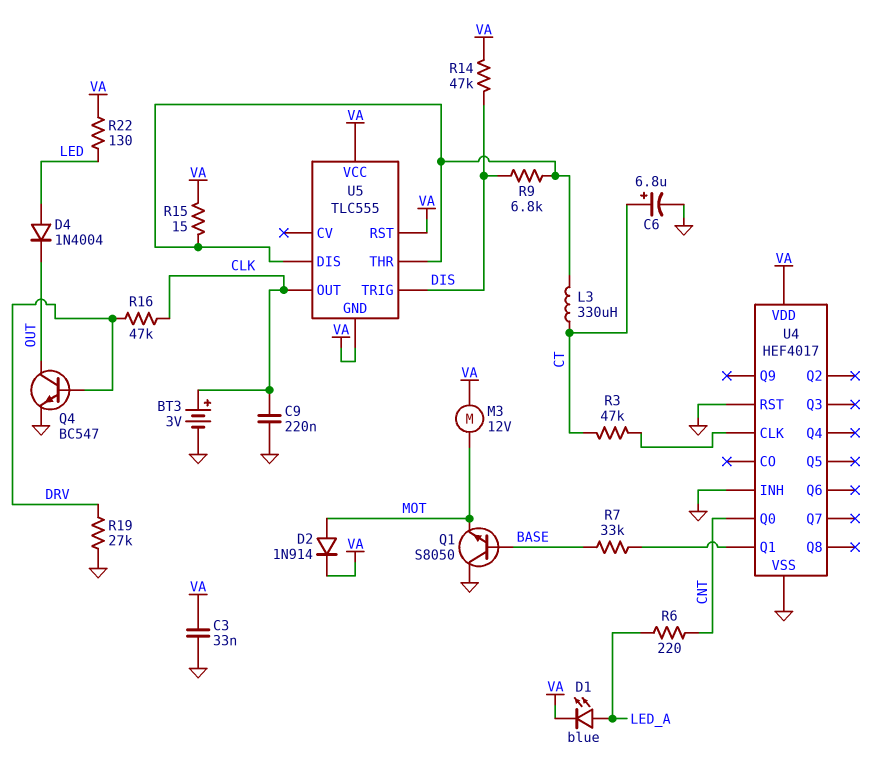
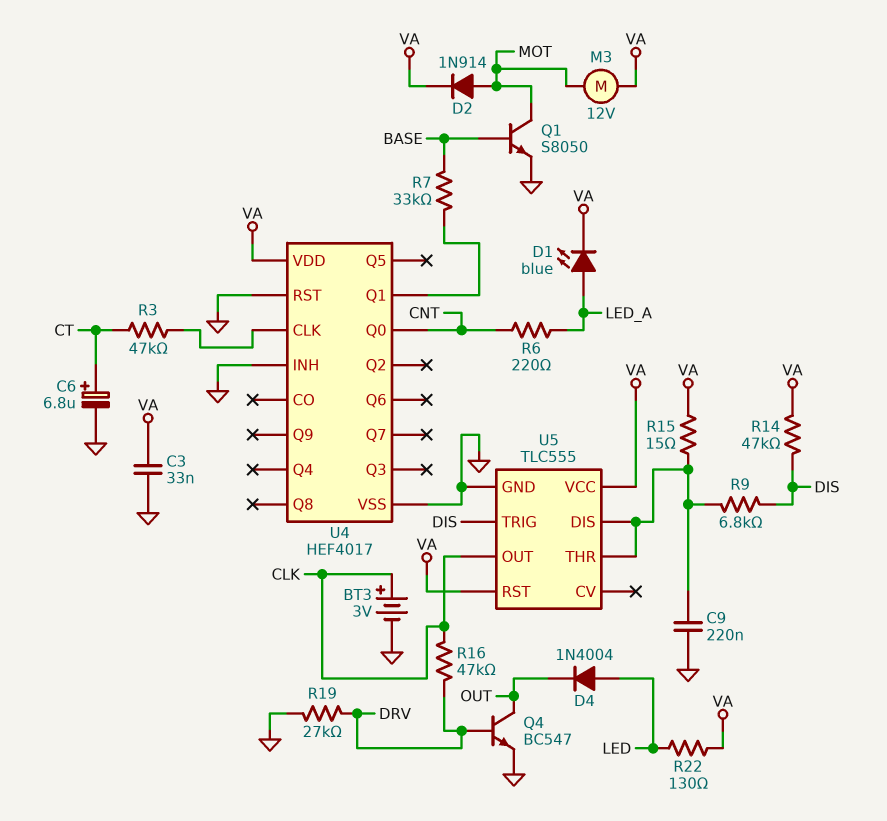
C9: 220nF (CLK, GND) -> 220nF (GND, U5/DIS)
L3: 330uH (CT, U5/DIS) -> none
Q1: NPN S8050 (B BASE, C GND, E MOT) -> NPN S8050 (B BASE, C MOT, E GND)
U5 pin GND: VA -> GND

